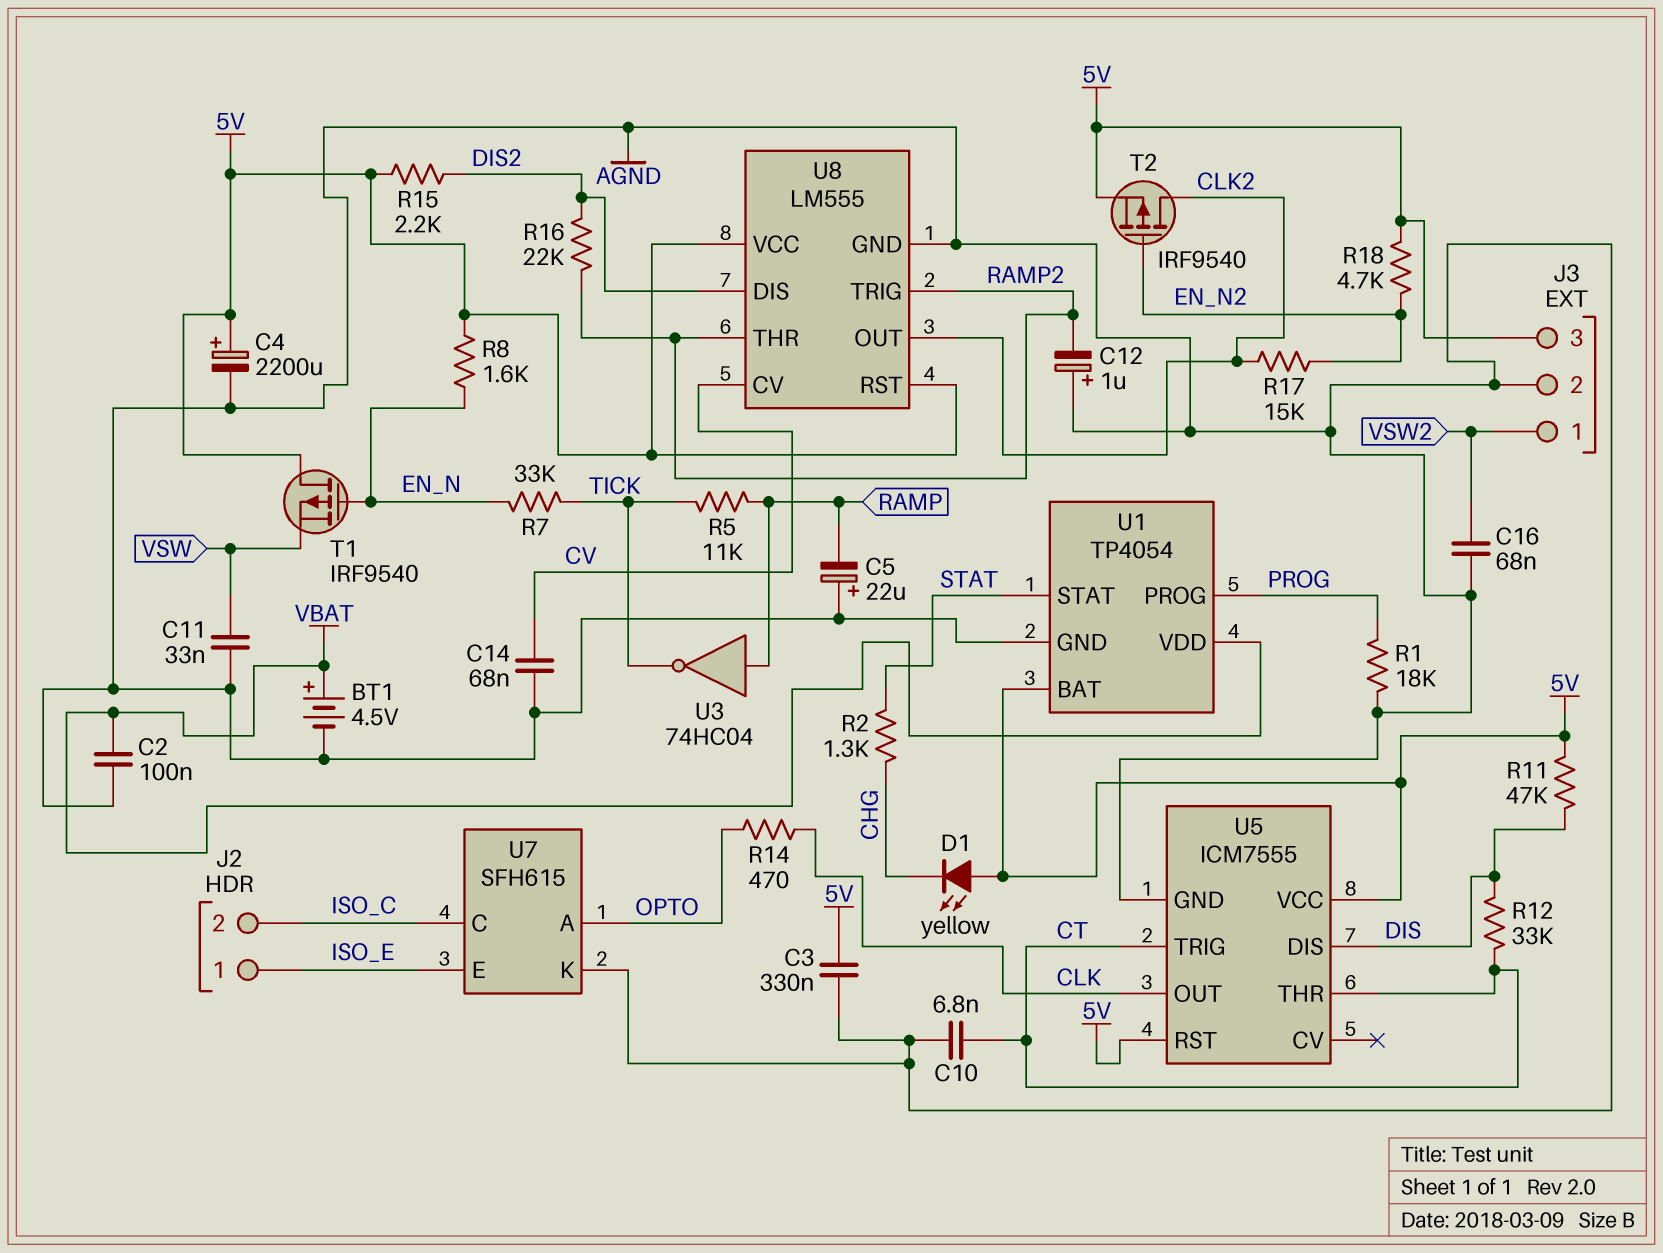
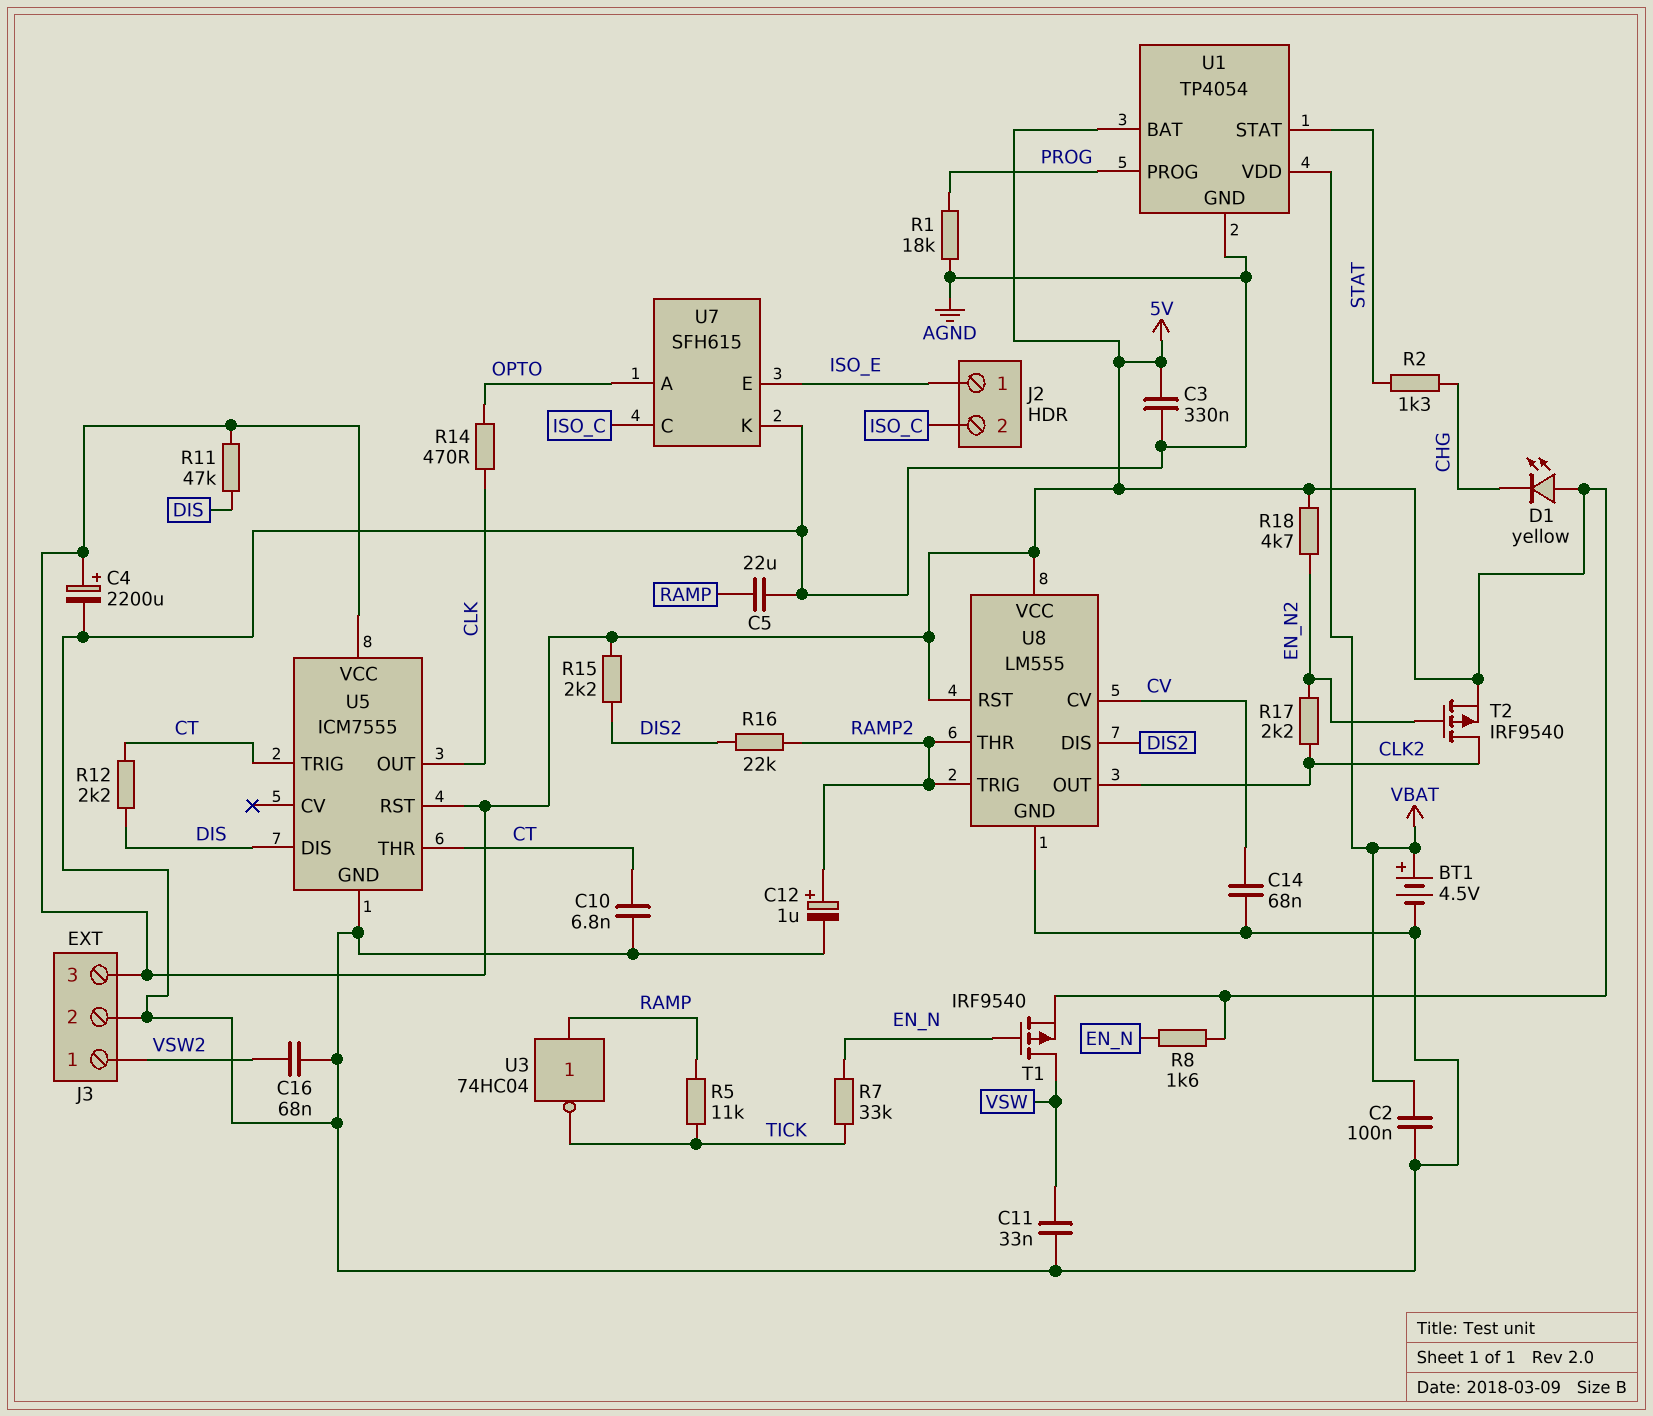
C5: 22uF (plus AGND, minus RAMP) -> 22uF (AGND, RAMP)
C12: 1uF (plus AGND, minus RAMP2) -> 1uF (plus RAMP2, minus AGND)
R12: 33k (CT, DIS) -> 2.2k (CT, DIS)
R17: 15k (CLK2, EN_N2) -> 2.2k (CLK2, EN_N2)
T1: PMOS IRF9540 (G EN_N, D 5V, S VSW) -> PMOS IRF9540 (G EN_N, D VSW, S 5V)

